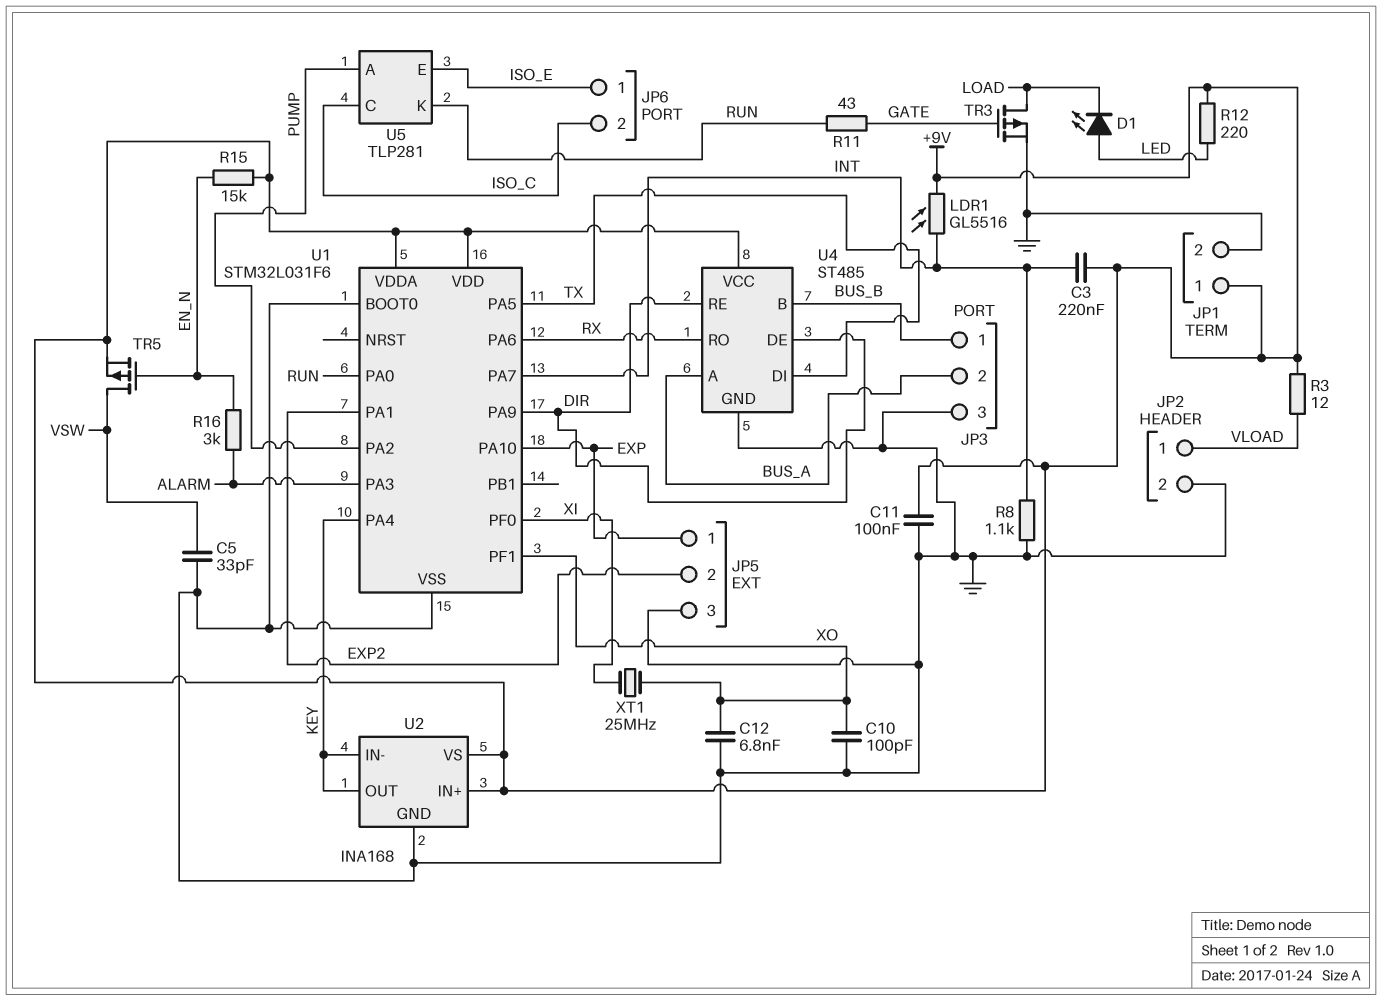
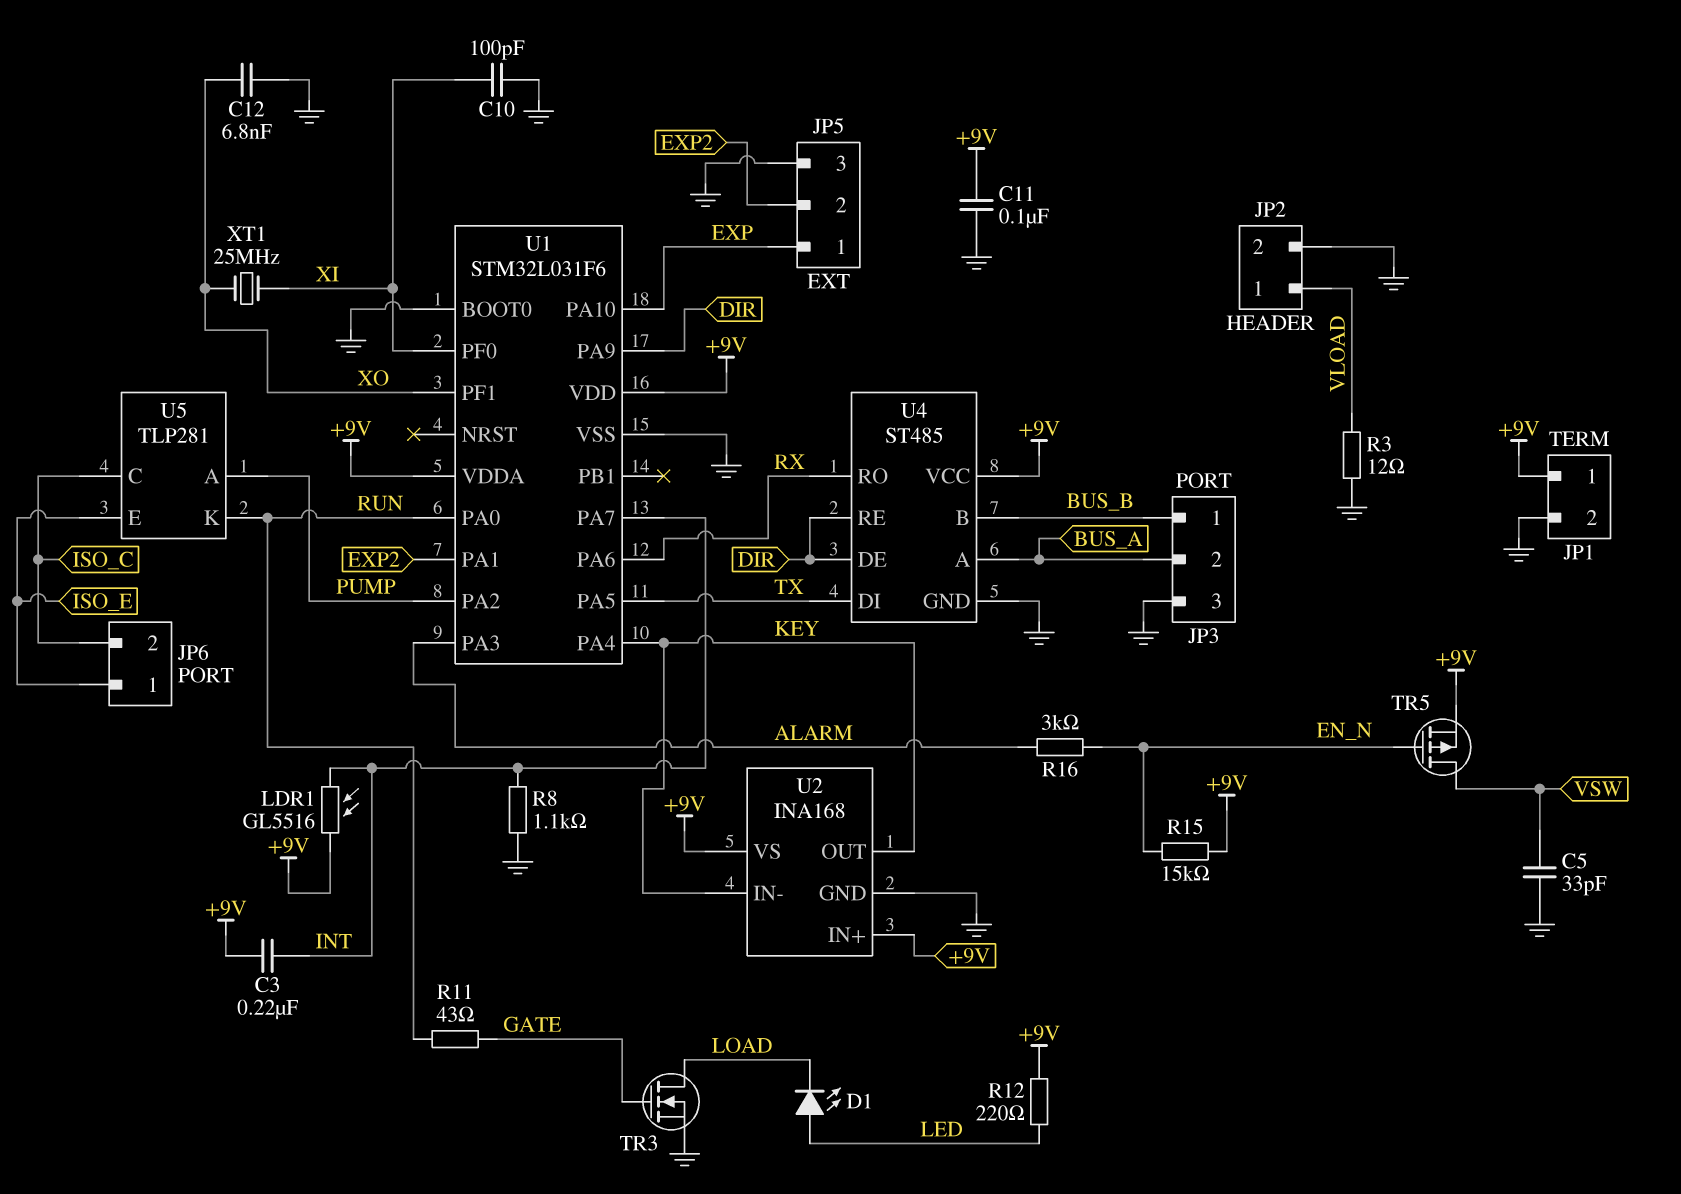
C10: 100pF (GND, XO) -> 100pF (GND, XI)
R3: 12 (+9V, VLOAD) -> 12 (GND, VLOAD)
TR3: PMOS (G GATE, D LOAD, S GND) -> NMOS (G GATE, D LOAD, S GND)

